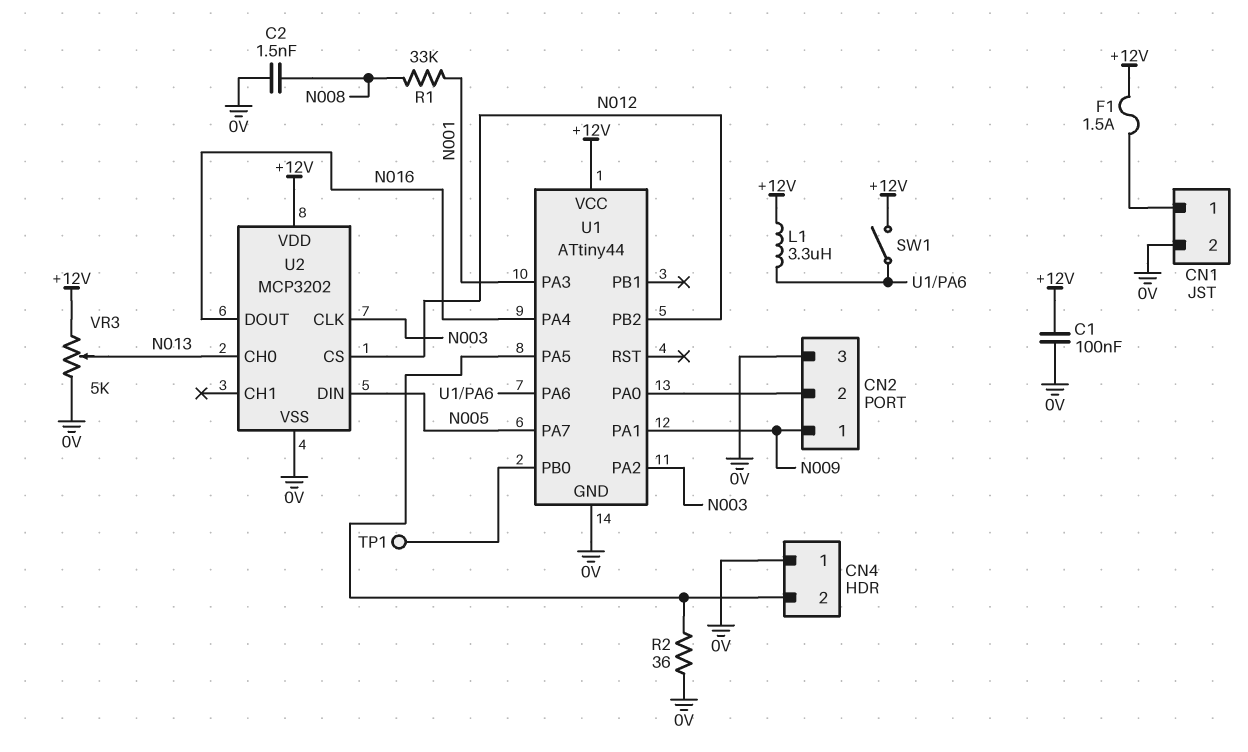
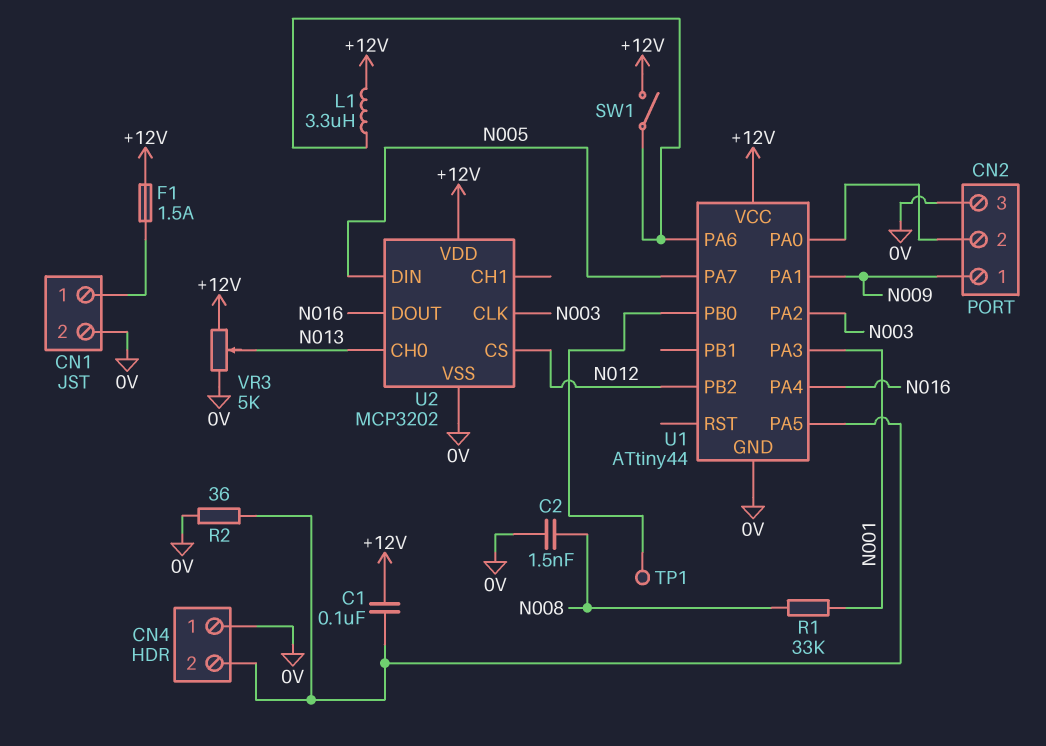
C1: 100nF (+12V, 0V) -> 100nF (+12V, CN4/2)

